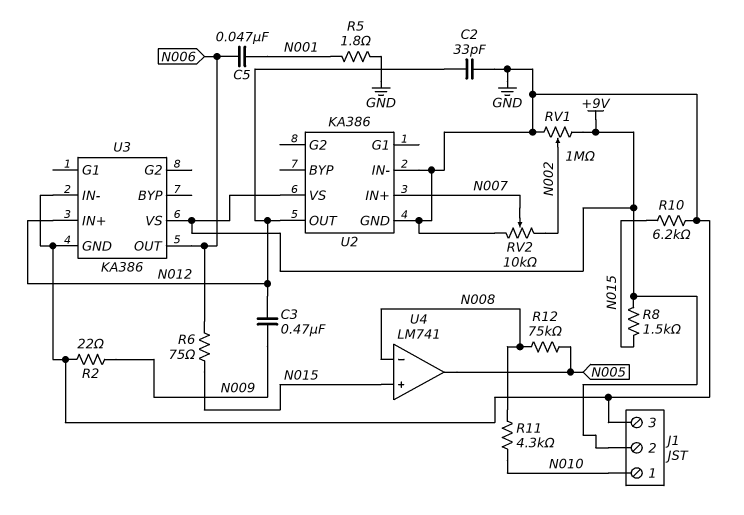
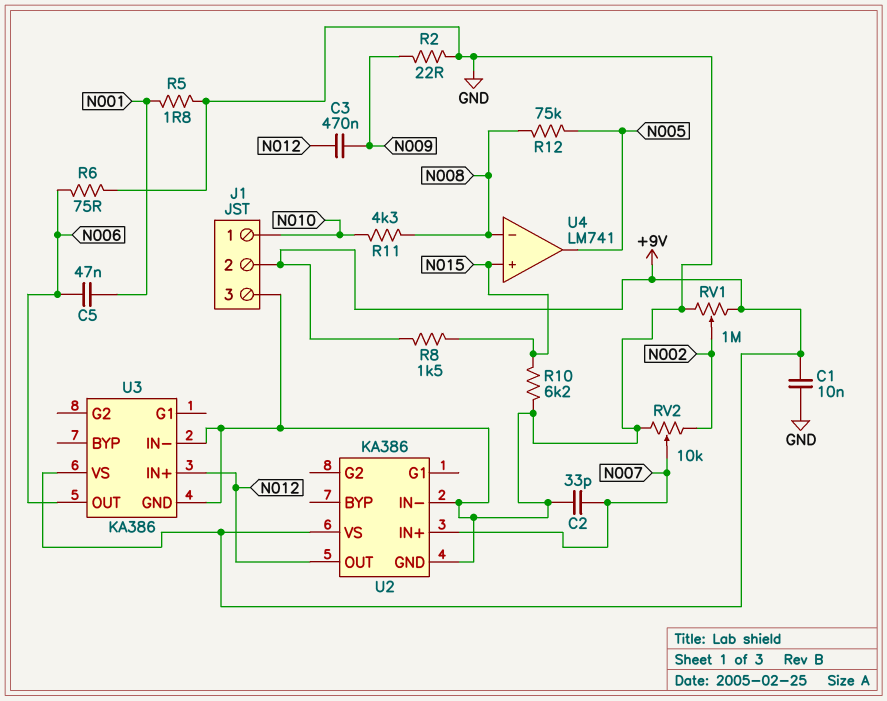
C1: none -> 10nF (+9V, GND)
C2: 33pF (GND, N012) -> 33pF (GND, N007)
R6: 75 (N006, N015) -> 75 (GND, N006)

